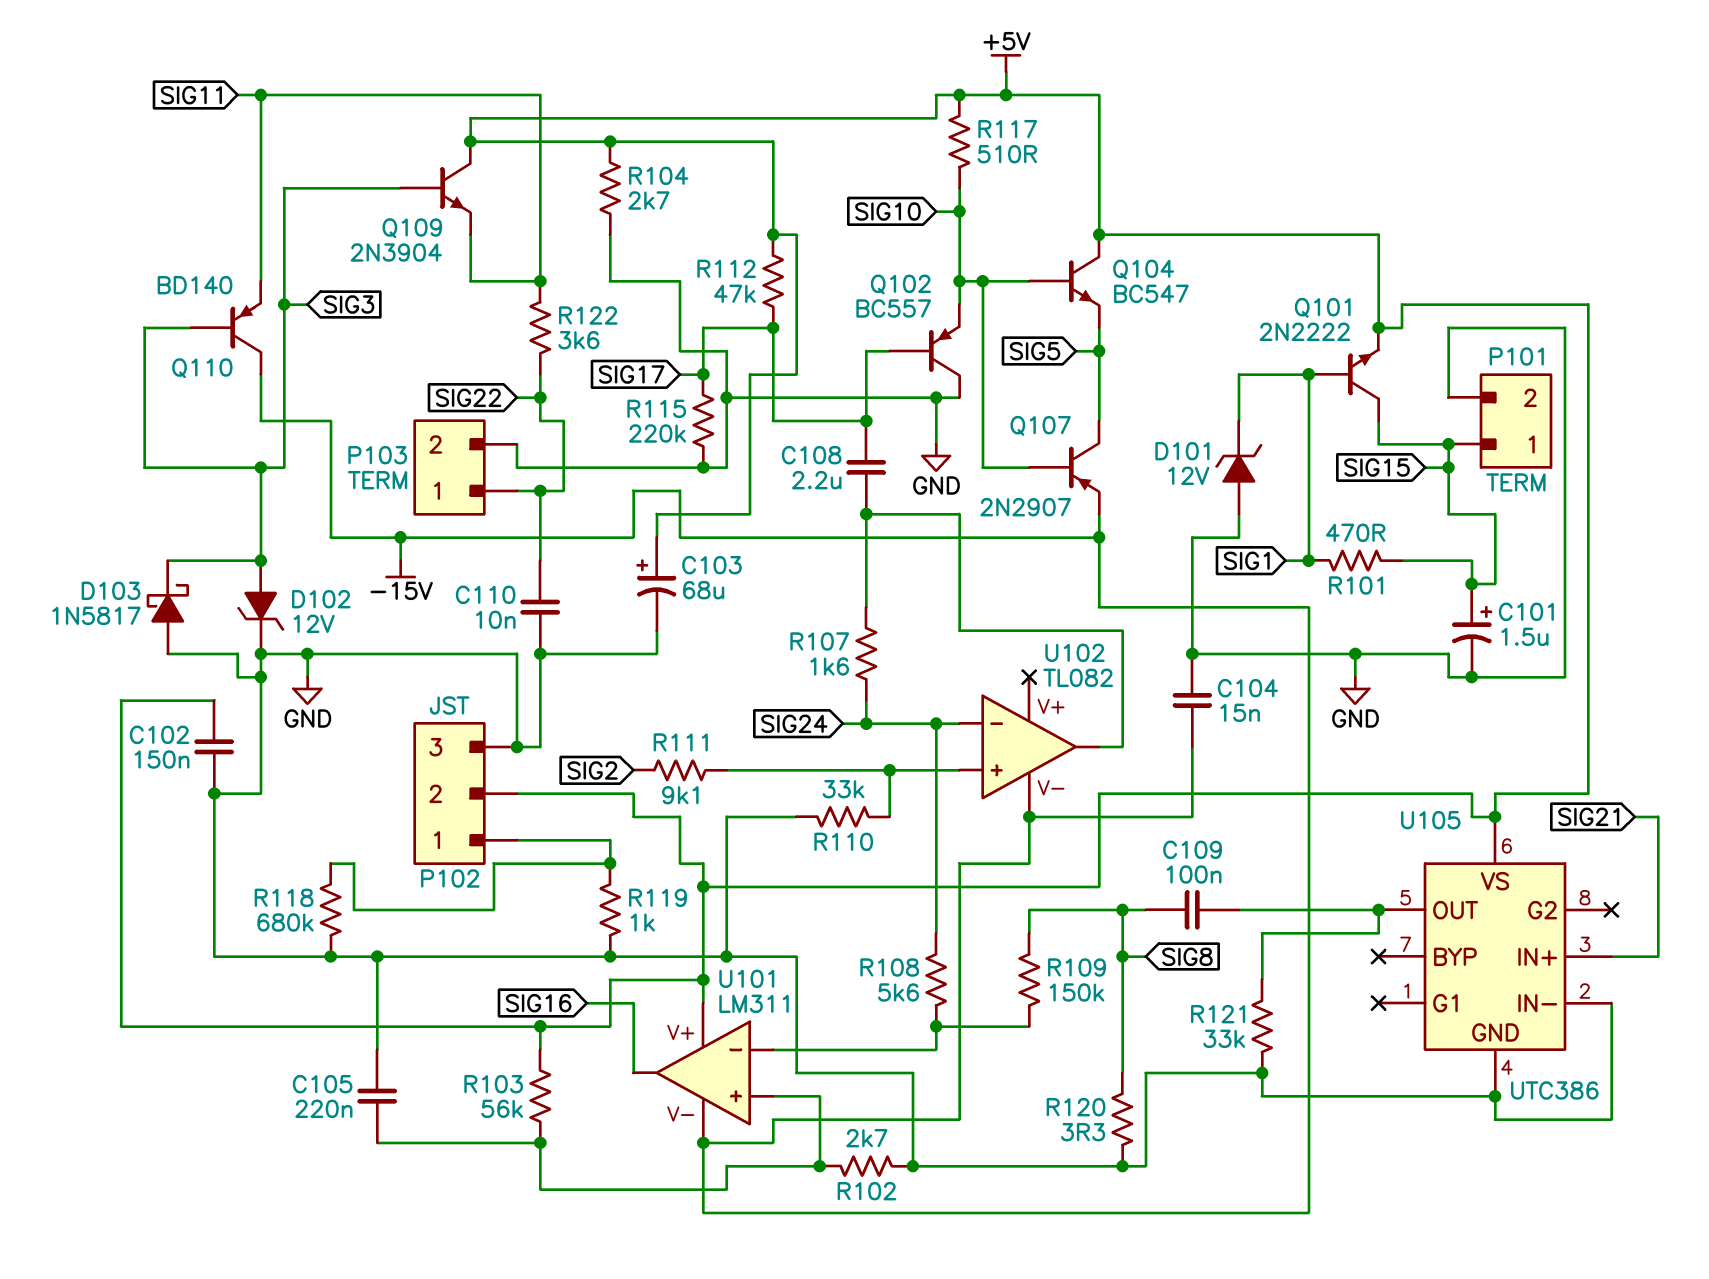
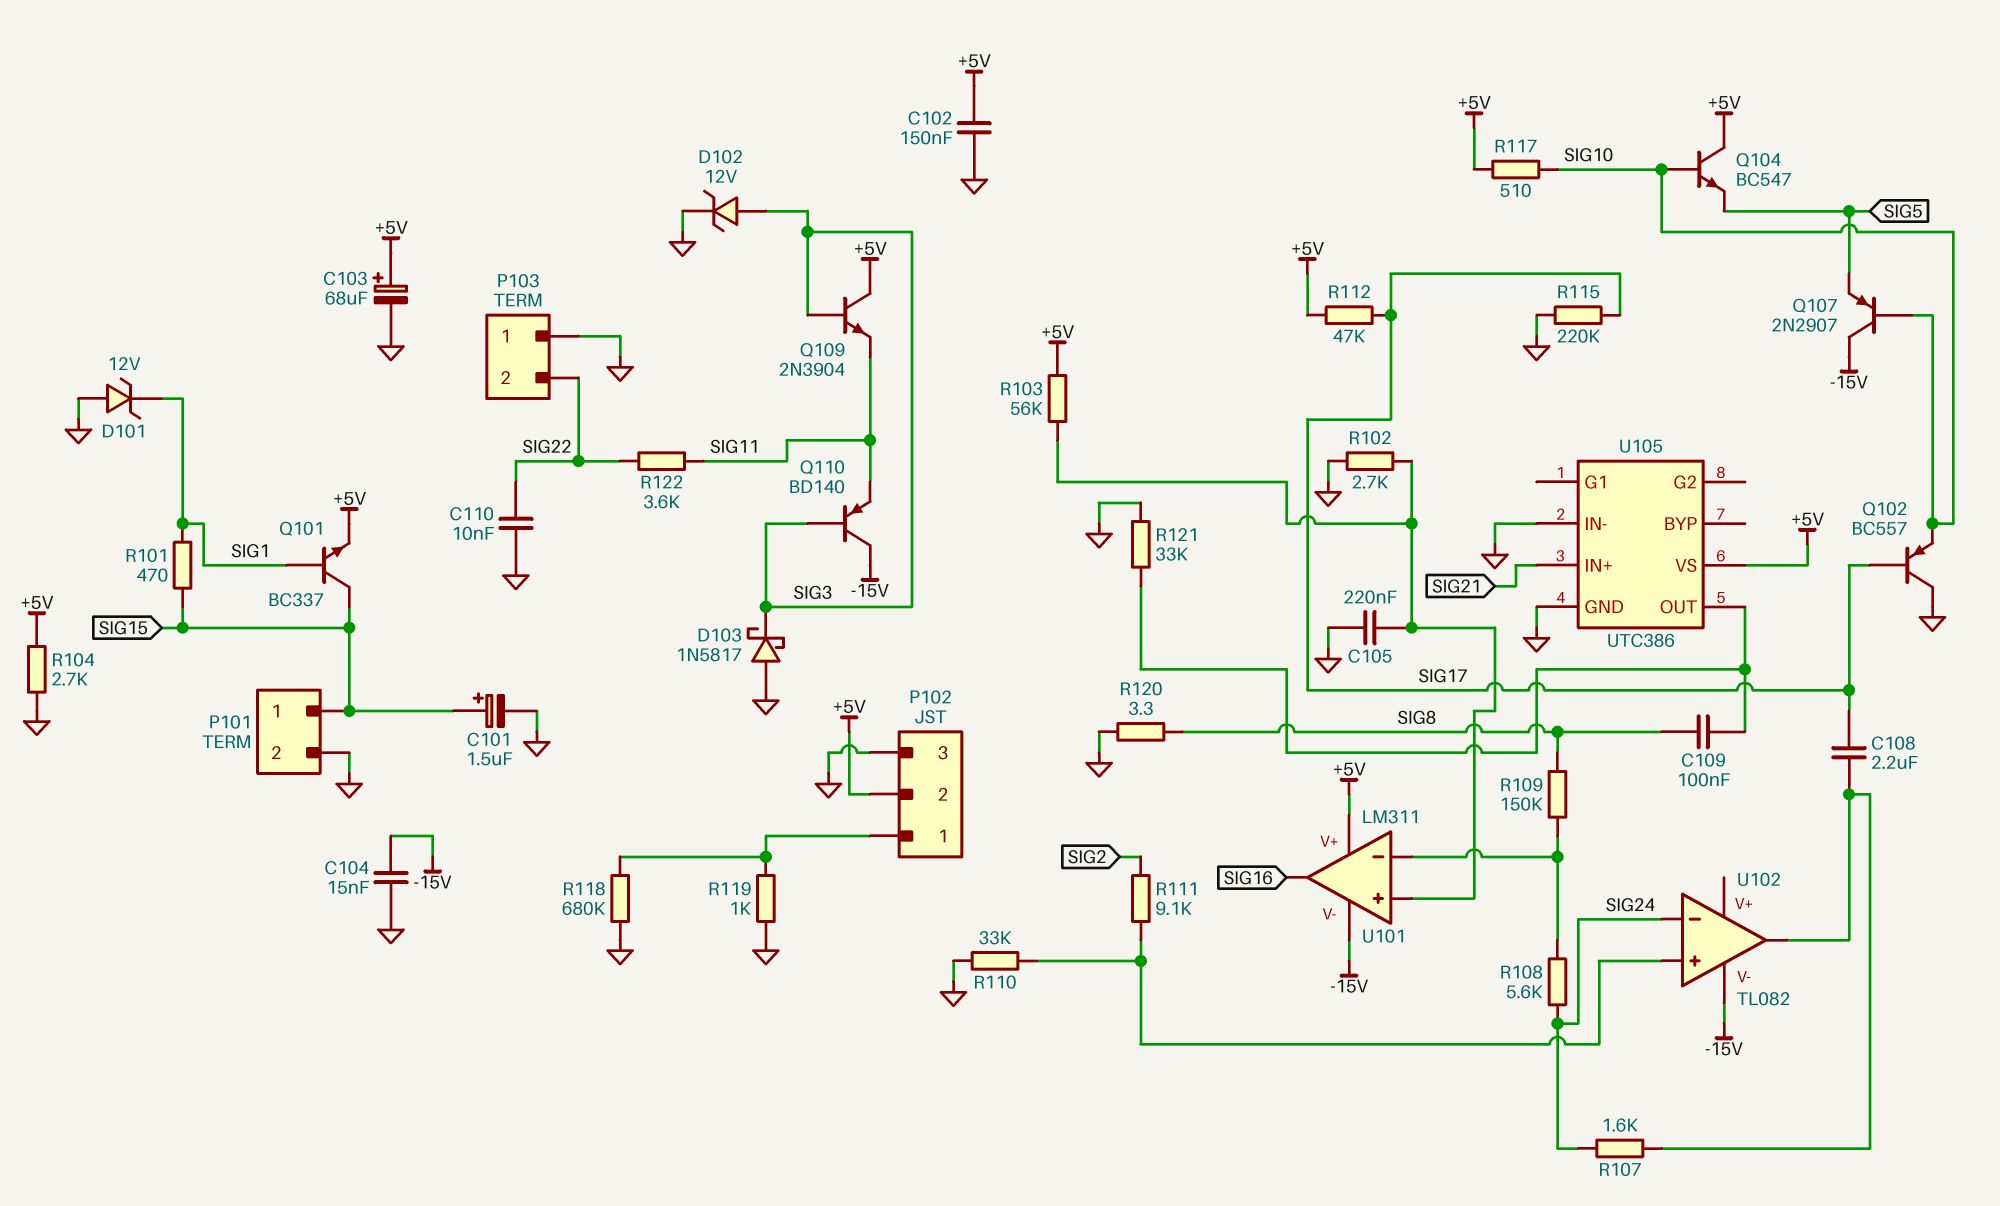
P103 pin 1: SIG22 -> GND
P103 pin 2: GND -> SIG22
Q101: NPN 2N2222 (B SIG1, C SIG15, E +5V) -> NPN BC337 (B SIG1, C SIG15, E +5V)
Q107: PNP 2N2907 (B SIG10, C SIG5, E -15V) -> PNP 2N2907 (B SIG10, C -15V, E SIG5)

